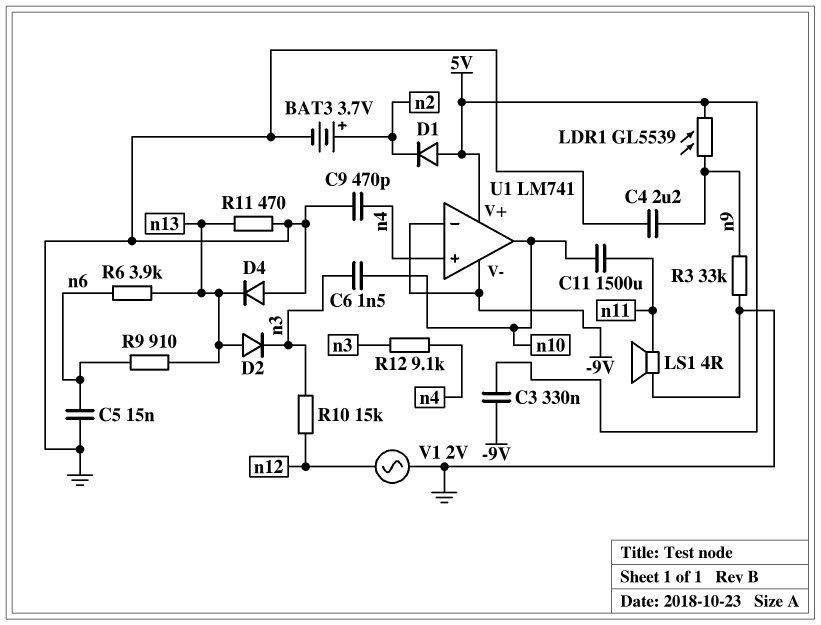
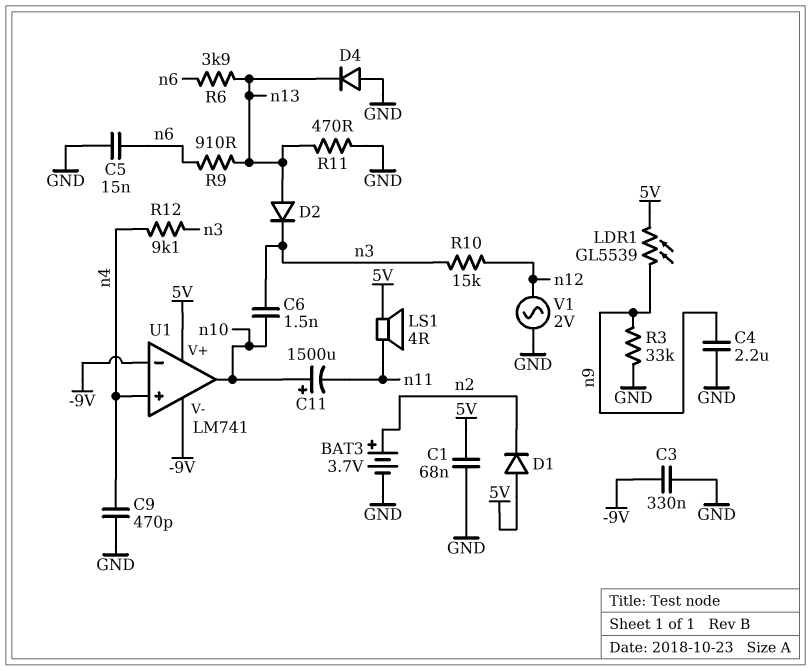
C1: none -> 68nF (5V, GND)
C3: 330nF (-9V, 5V) -> 330nF (-9V, GND)
C11: 1500uF (n10, n11) -> 1500uF (plus n10, minus n11)
LS1: speaker 4R (GND, n11) -> speaker 4R (5V, n11)

